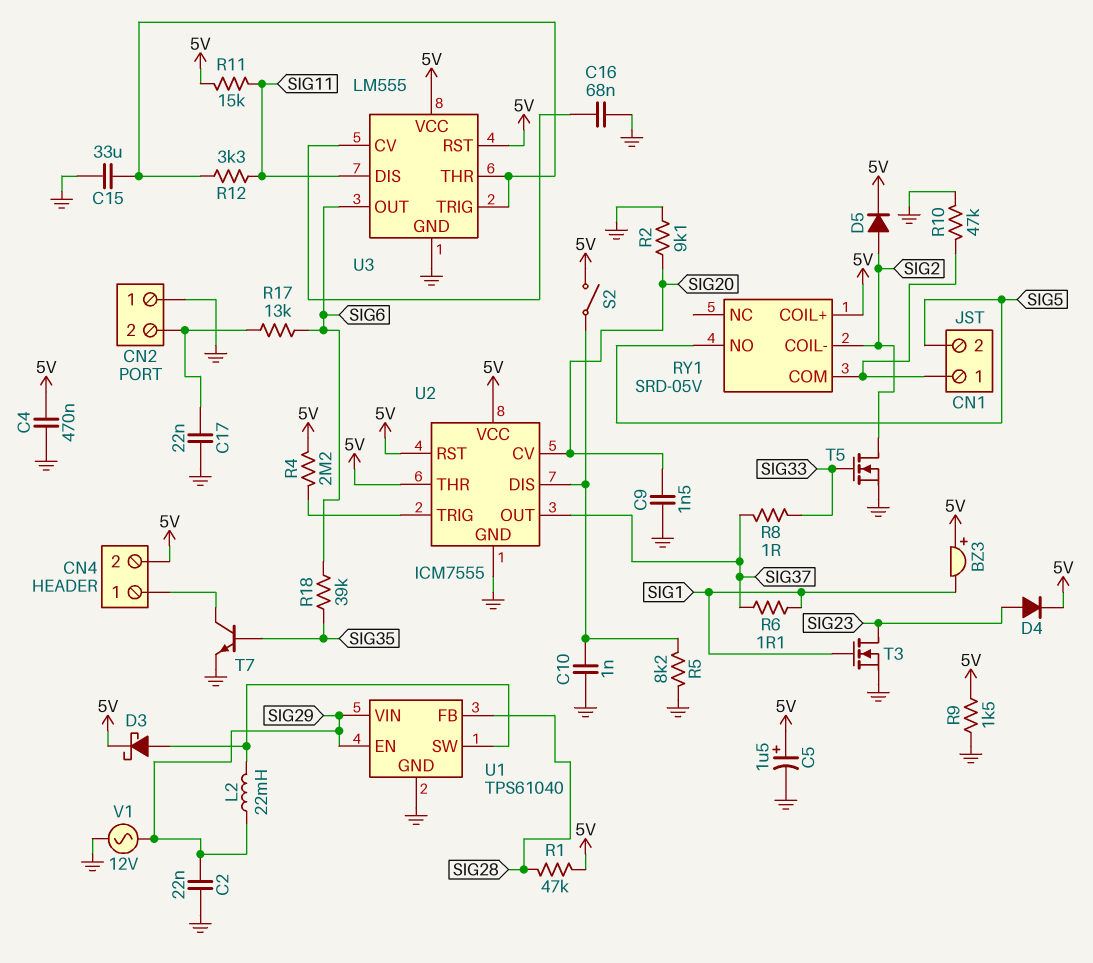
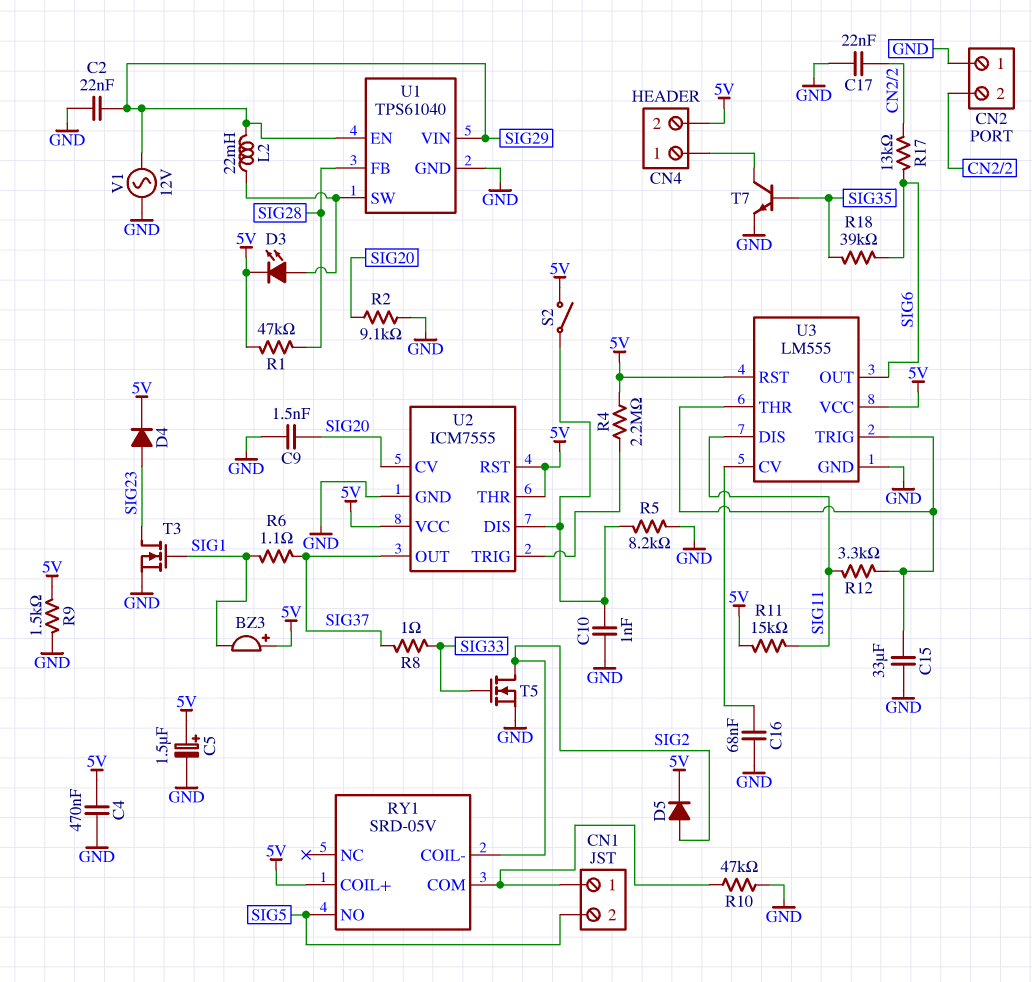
D3: schottky (A U1/SW, K 5V) -> LED (A U1/SW, K 5V)

